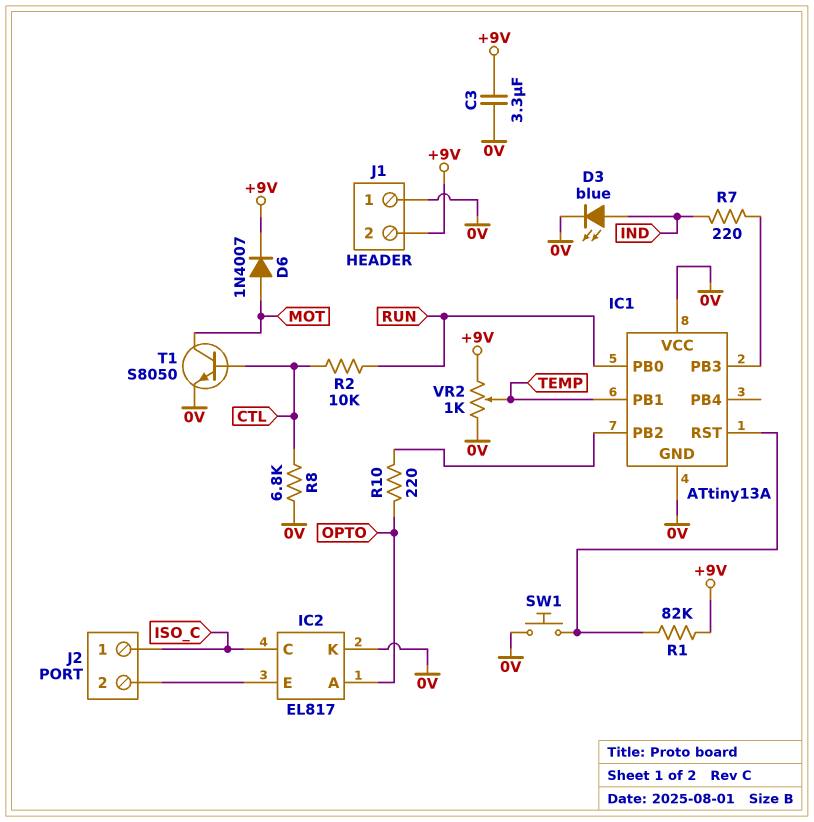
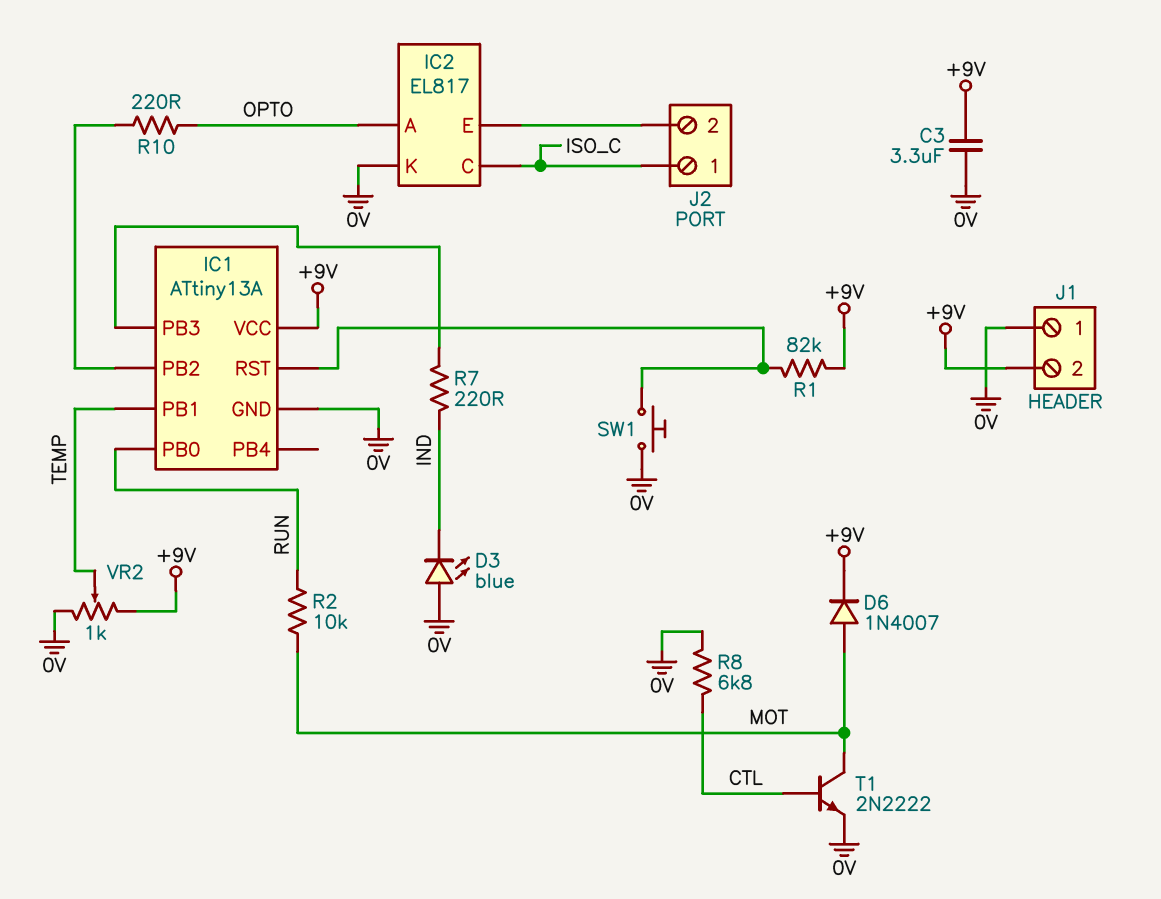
D3: LED blue (A IND, K 0V) -> LED blue (A 0V, K IND)
IC1 pin VCC: 0V -> +9V
R2: 10k (CTL, RUN) -> 10k (MOT, RUN)
T1: NPN S8050 (B CTL, C MOT, E 0V) -> NPN 2N2222 (B CTL, C MOT, E 0V)

